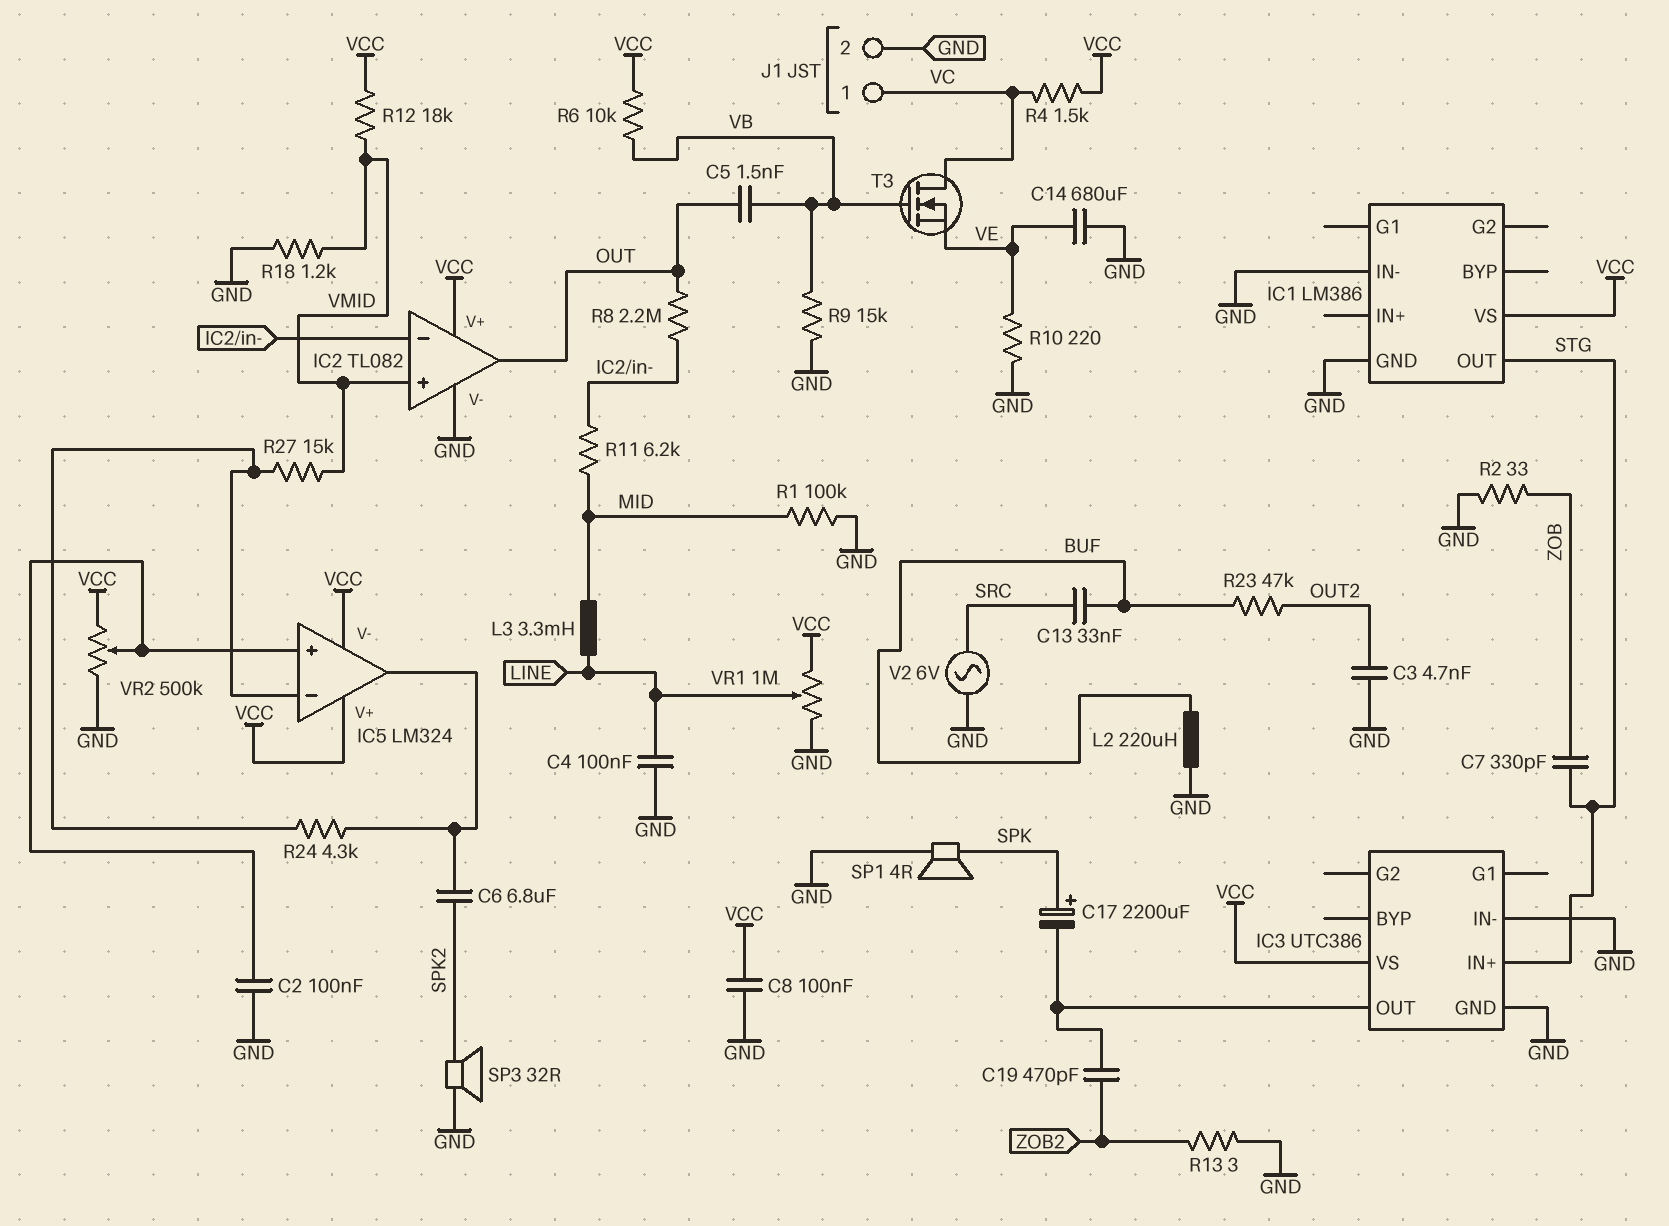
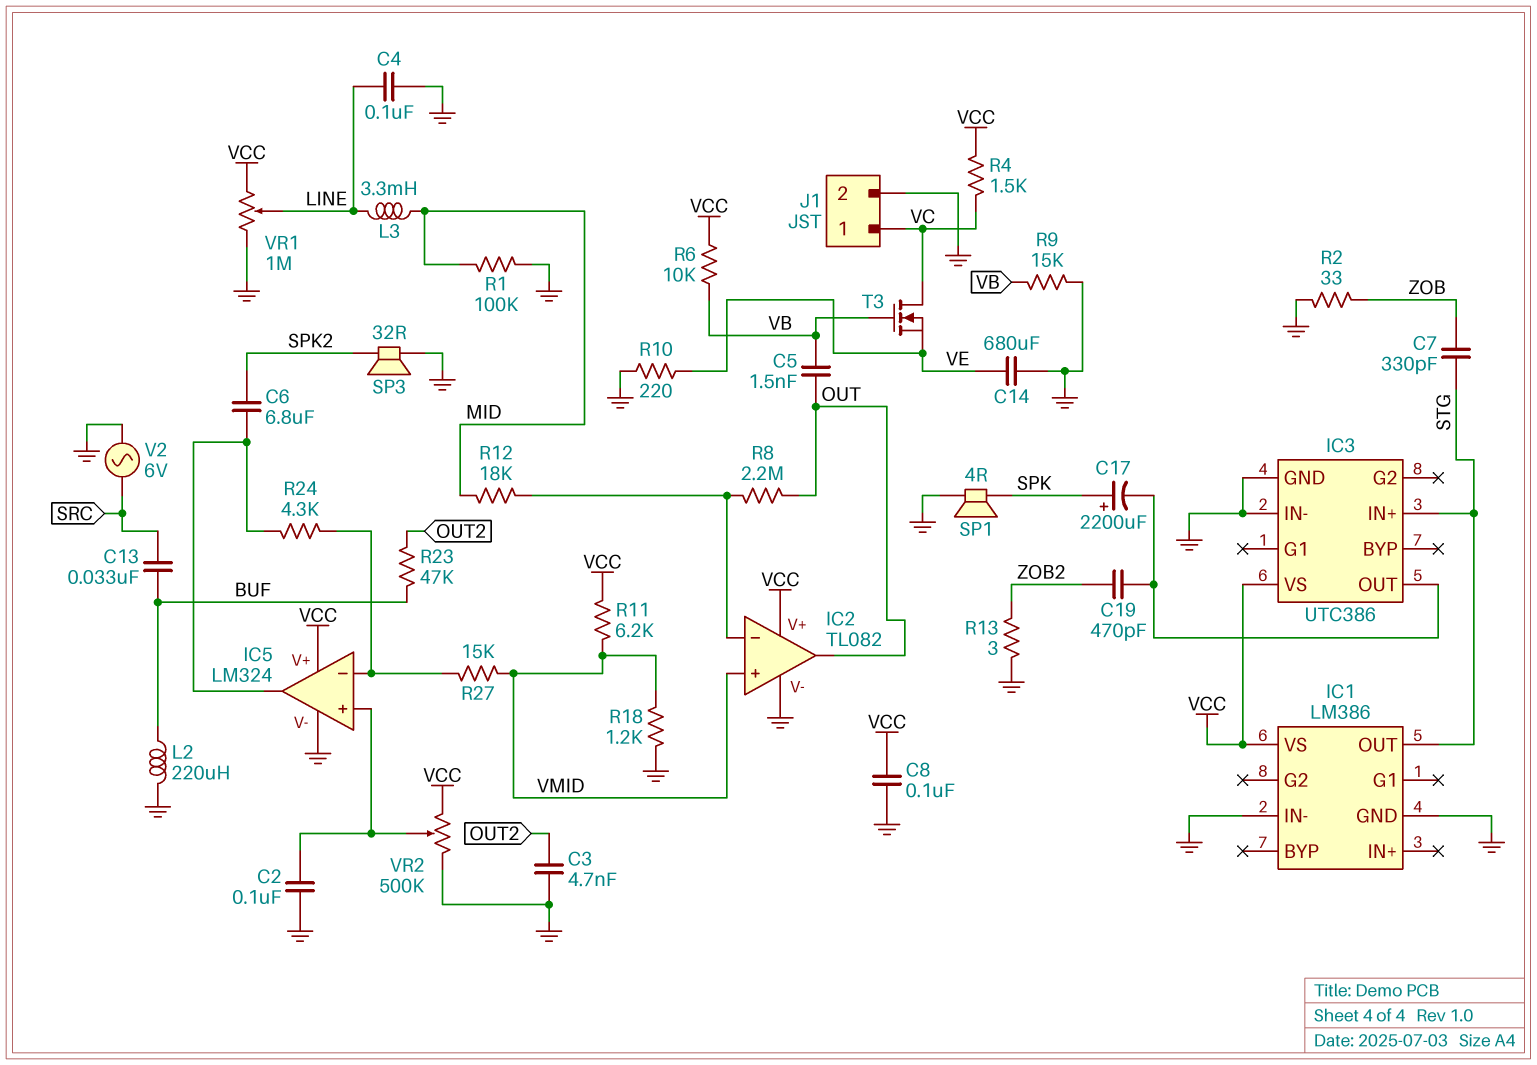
IC5 pin V-: VCC -> GND
R11: 6.2k (IC2/in-, MID) -> 6.2k (VCC, VMID)
R12: 18k (VCC, VMID) -> 18k (IC2/in-, MID)

